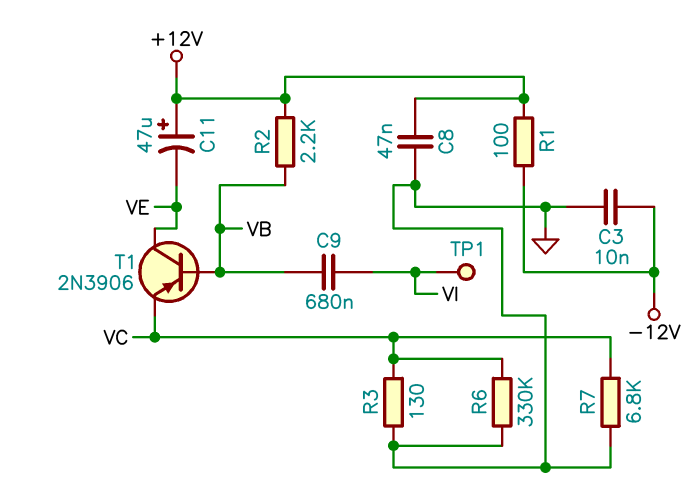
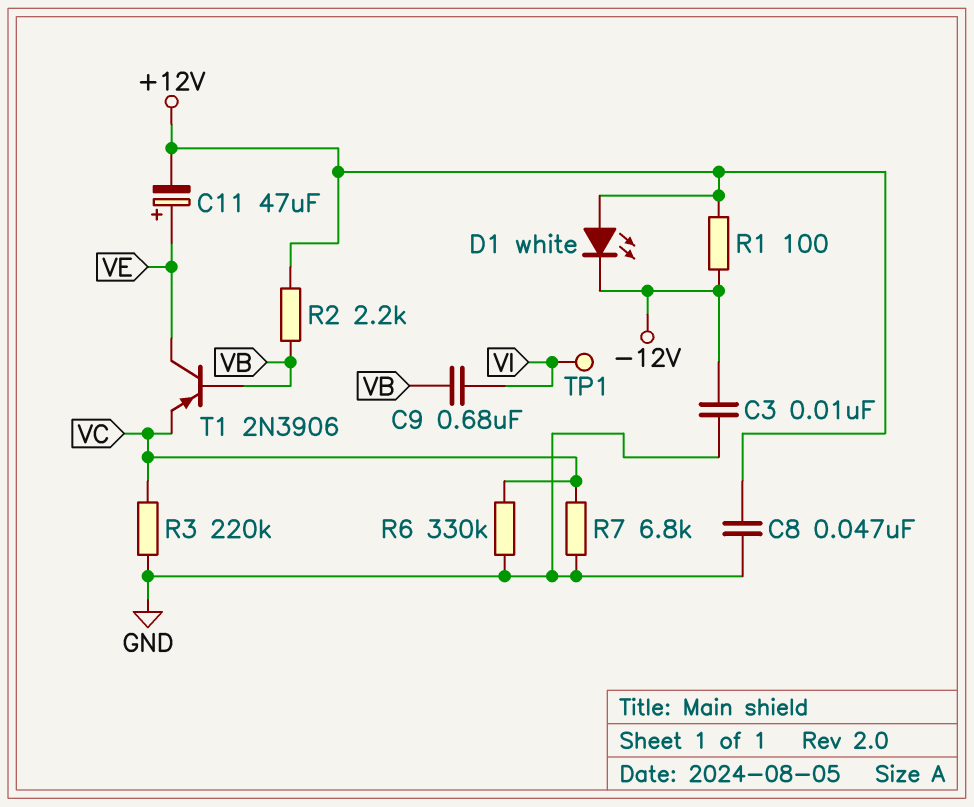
C11: 47uF (plus +12V, minus VE) -> 47uF (plus VE, minus +12V)
D1: none -> LED white (A +12V, K -12V)
R3: 130 (GND, VC) -> 220k (GND, VC)

